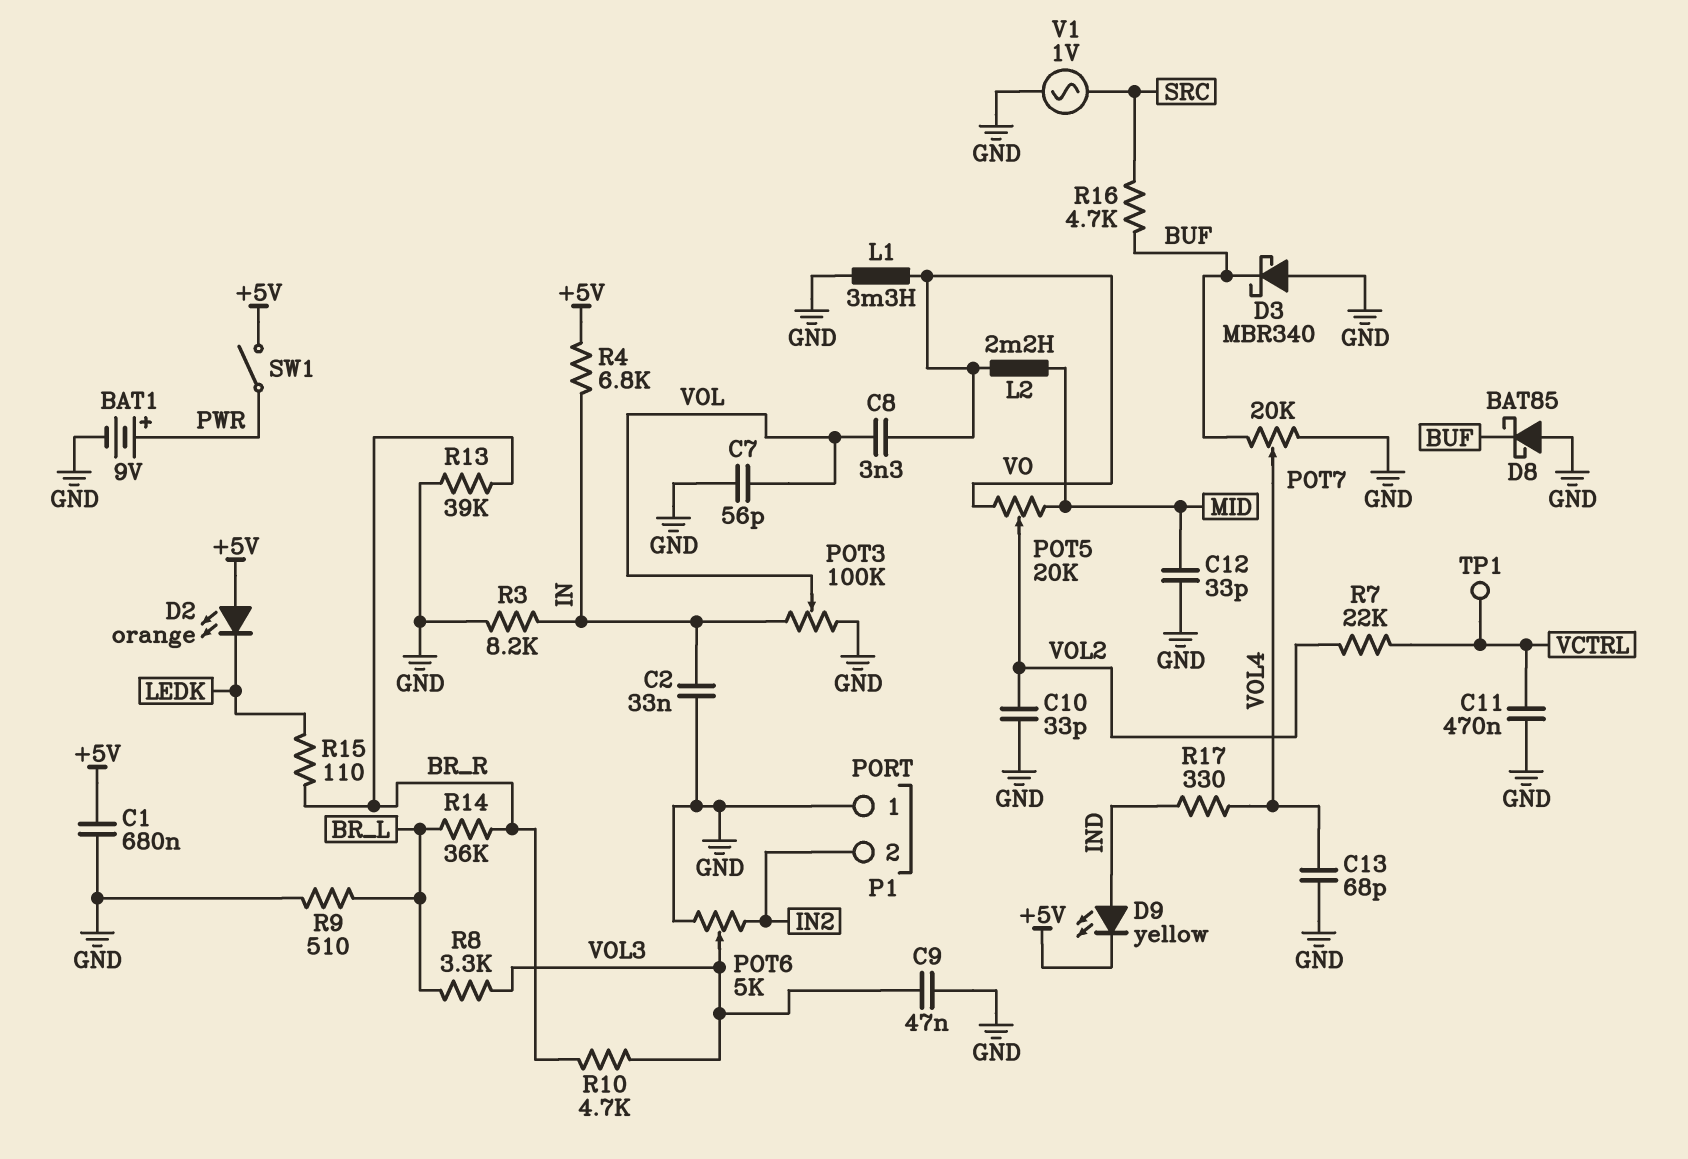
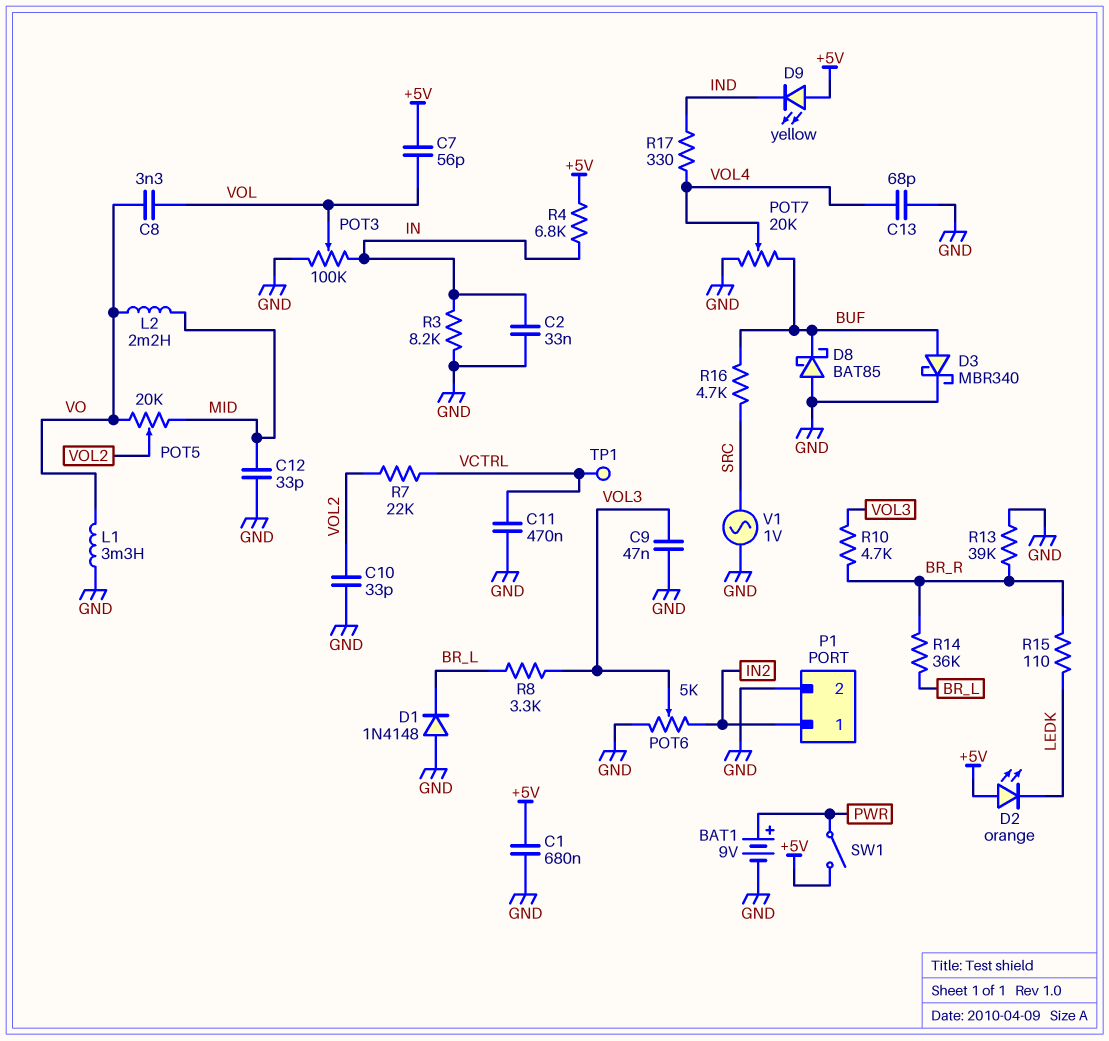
C7: 56pF (GND, VOL) -> 56pF (+5V, VOL)
D1: none -> diode 1N4148 (A GND, K BR_L)
D3: schottky MBR340 (A GND, K BUF) -> schottky MBR340 (A BUF, K GND)
D9: LED yellow (A IND, K +5V) -> LED yellow (A +5V, K IND)
P1 pin 1: GND -> IN2
P1 pin 2: IN2 -> GND
R9: 510 (BR_L, GND) -> none

